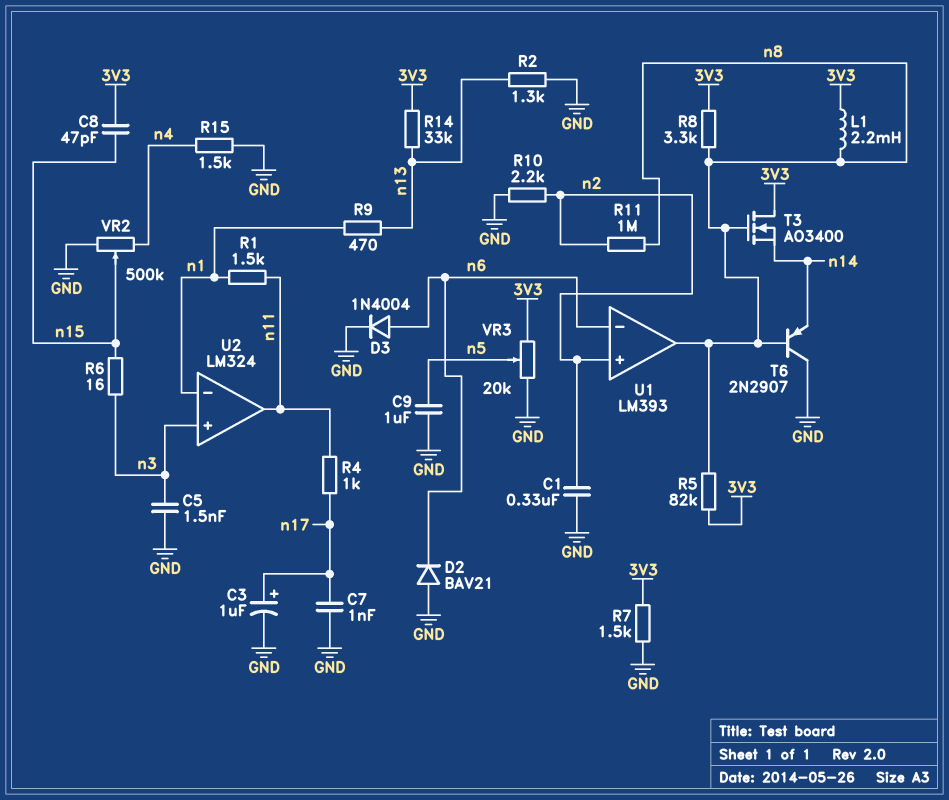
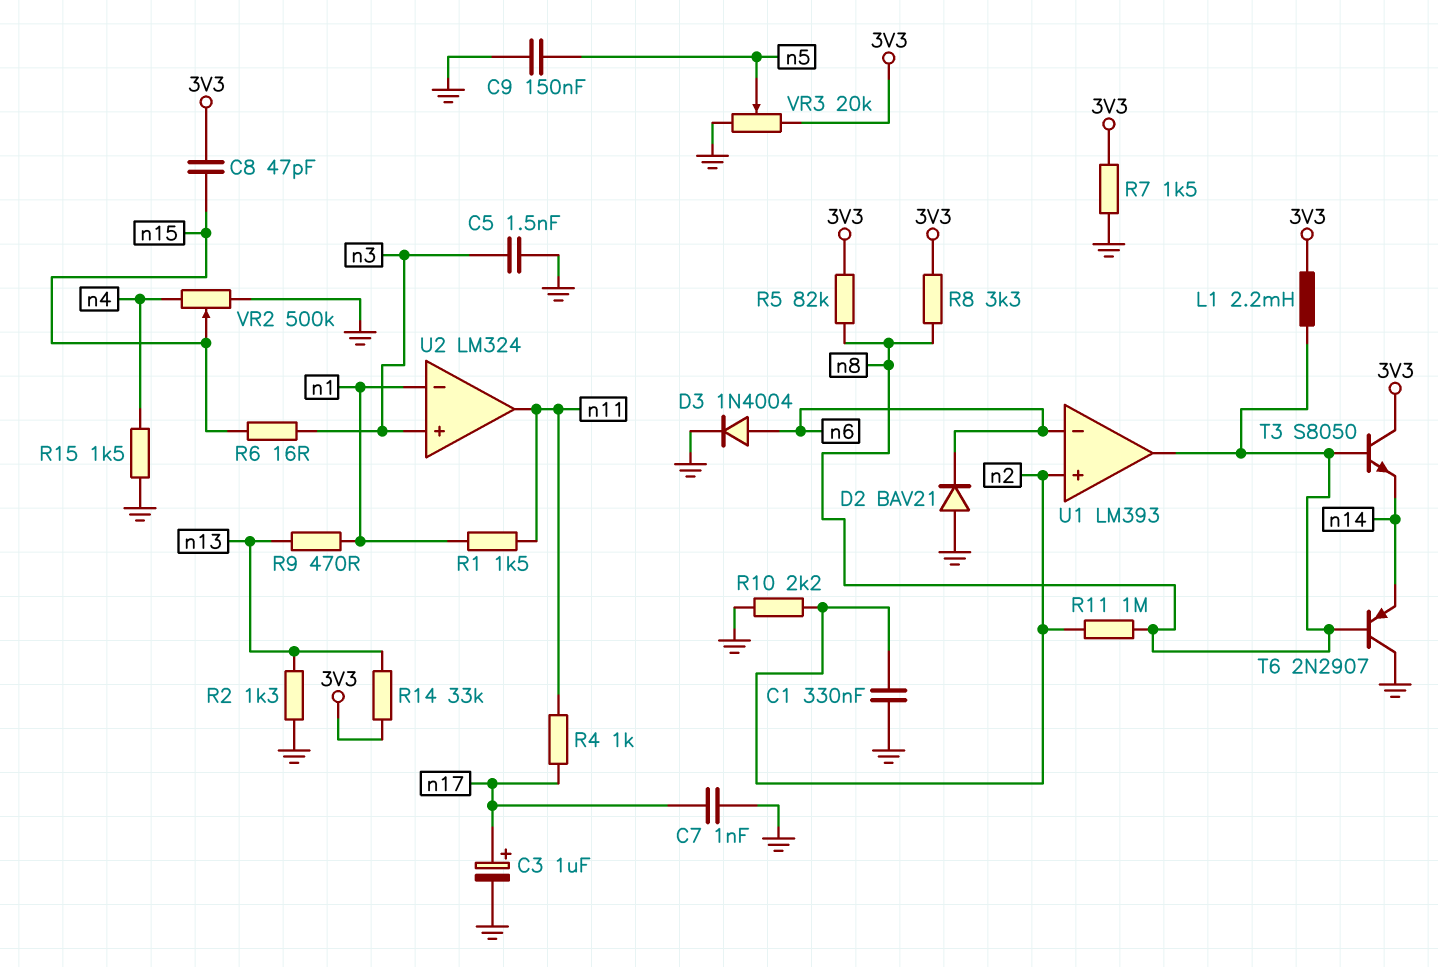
C9: 1uF (GND, n5) -> 150nF (GND, n5)
T3: NMOS AO3400 (G n8, D 3V3, S n14) -> NPN S8050 (B n8, C 3V3, E n14)

